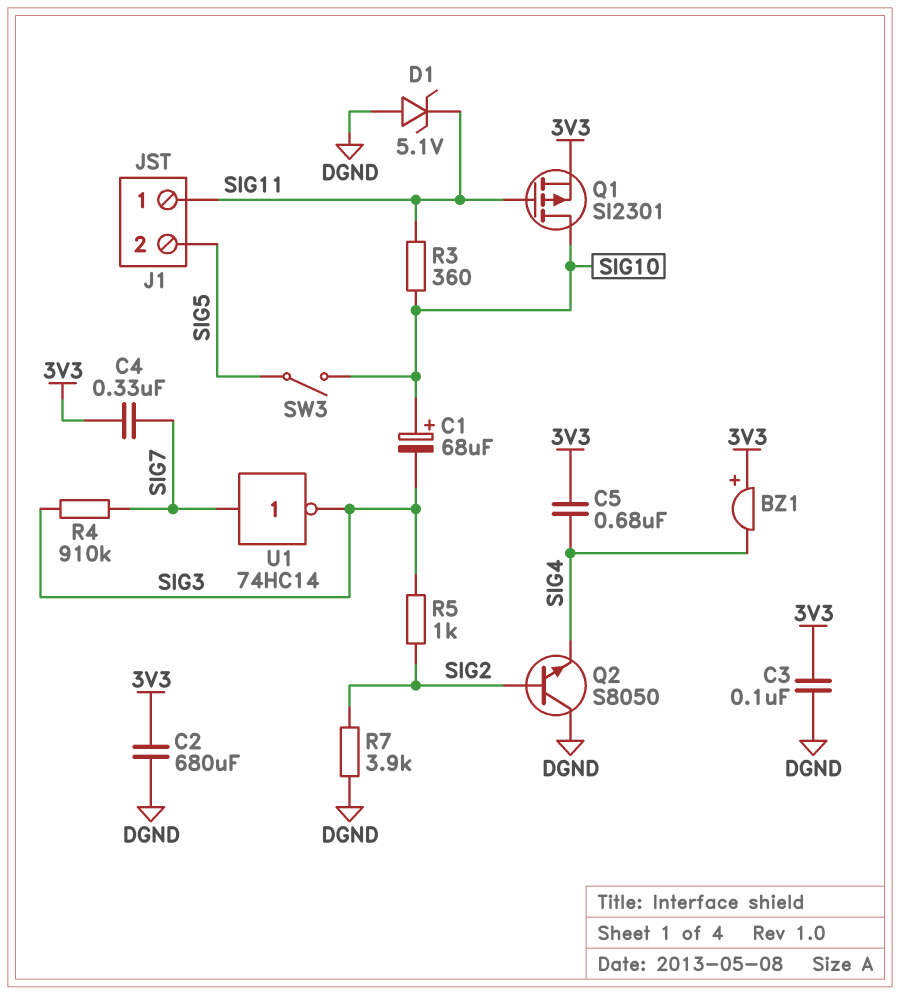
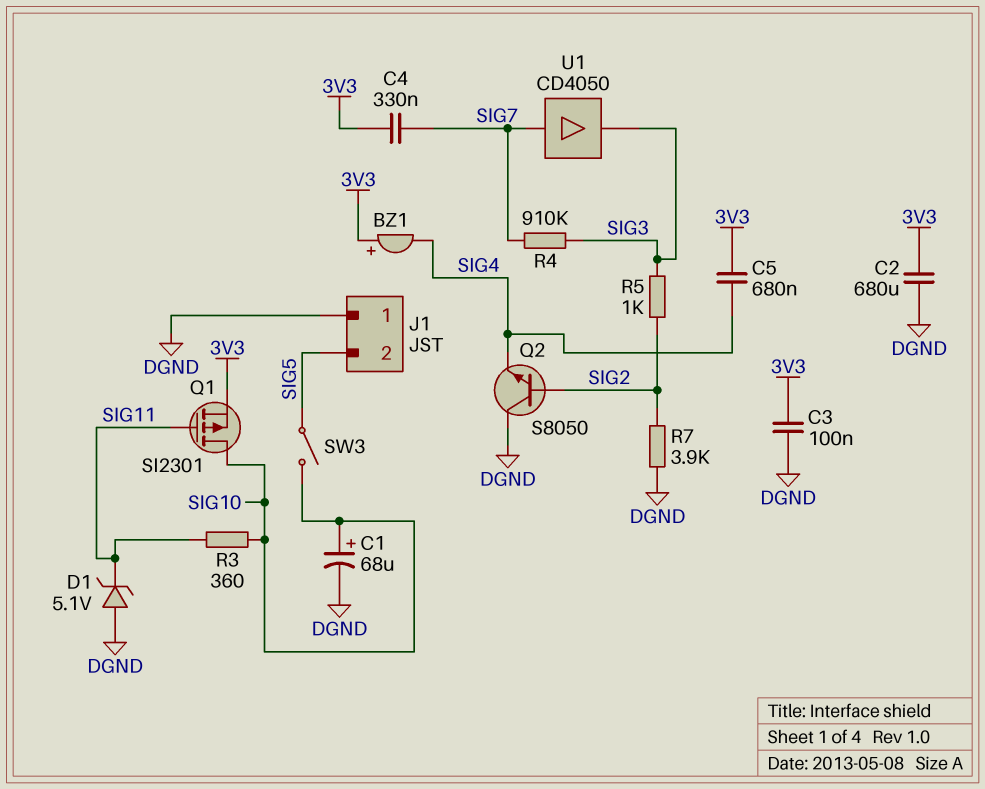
C1: 68uF (plus SIG10, minus SIG3) -> 68uF (plus SIG10, minus DGND)
J1 pin 1: SIG11 -> DGND
U1: NOT 74HC14 (in SIG7, out SIG3) -> buffer CD4050 (in SIG7, out SIG3)

